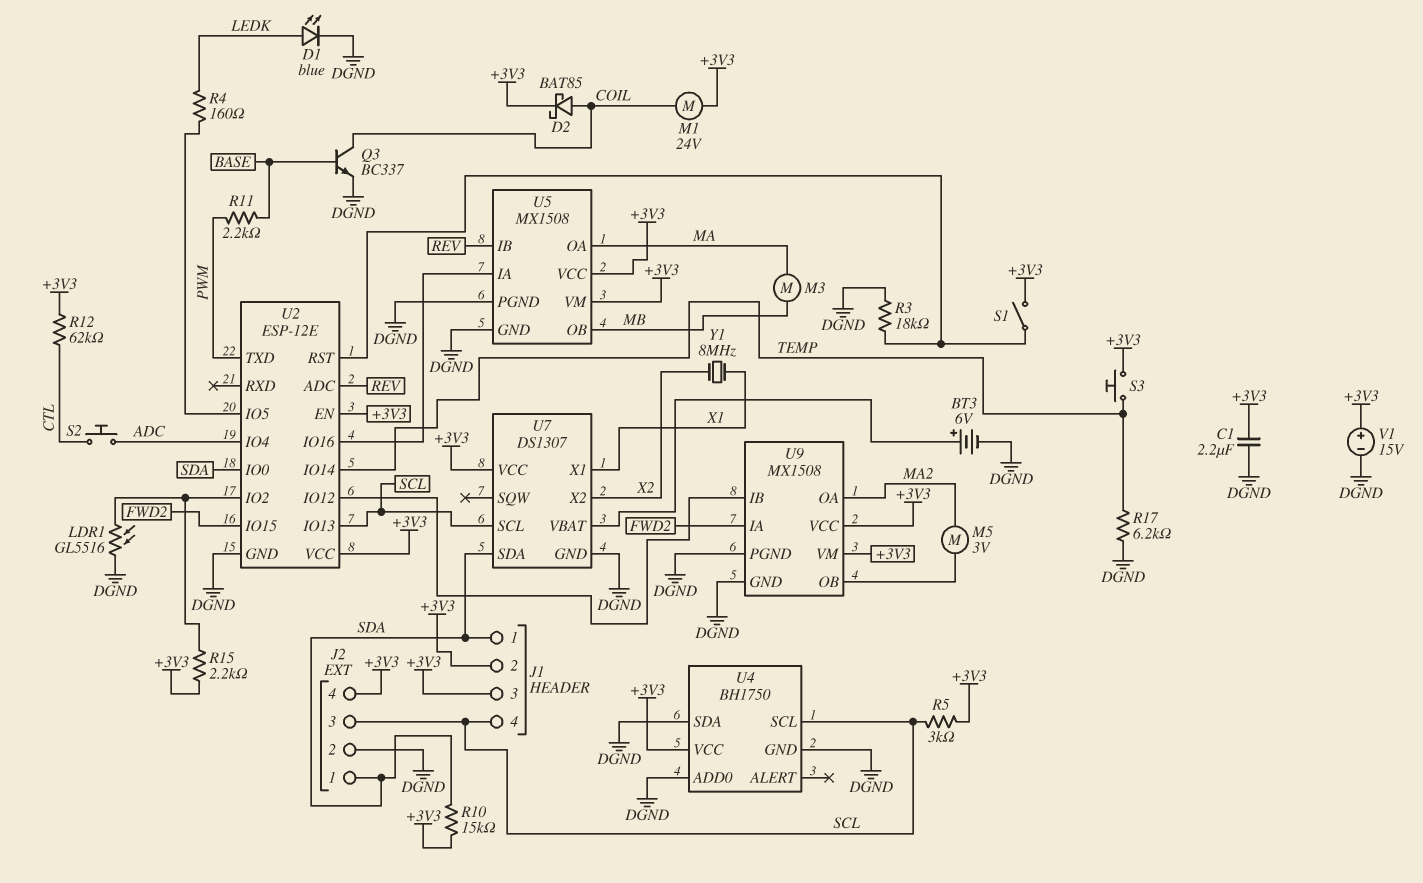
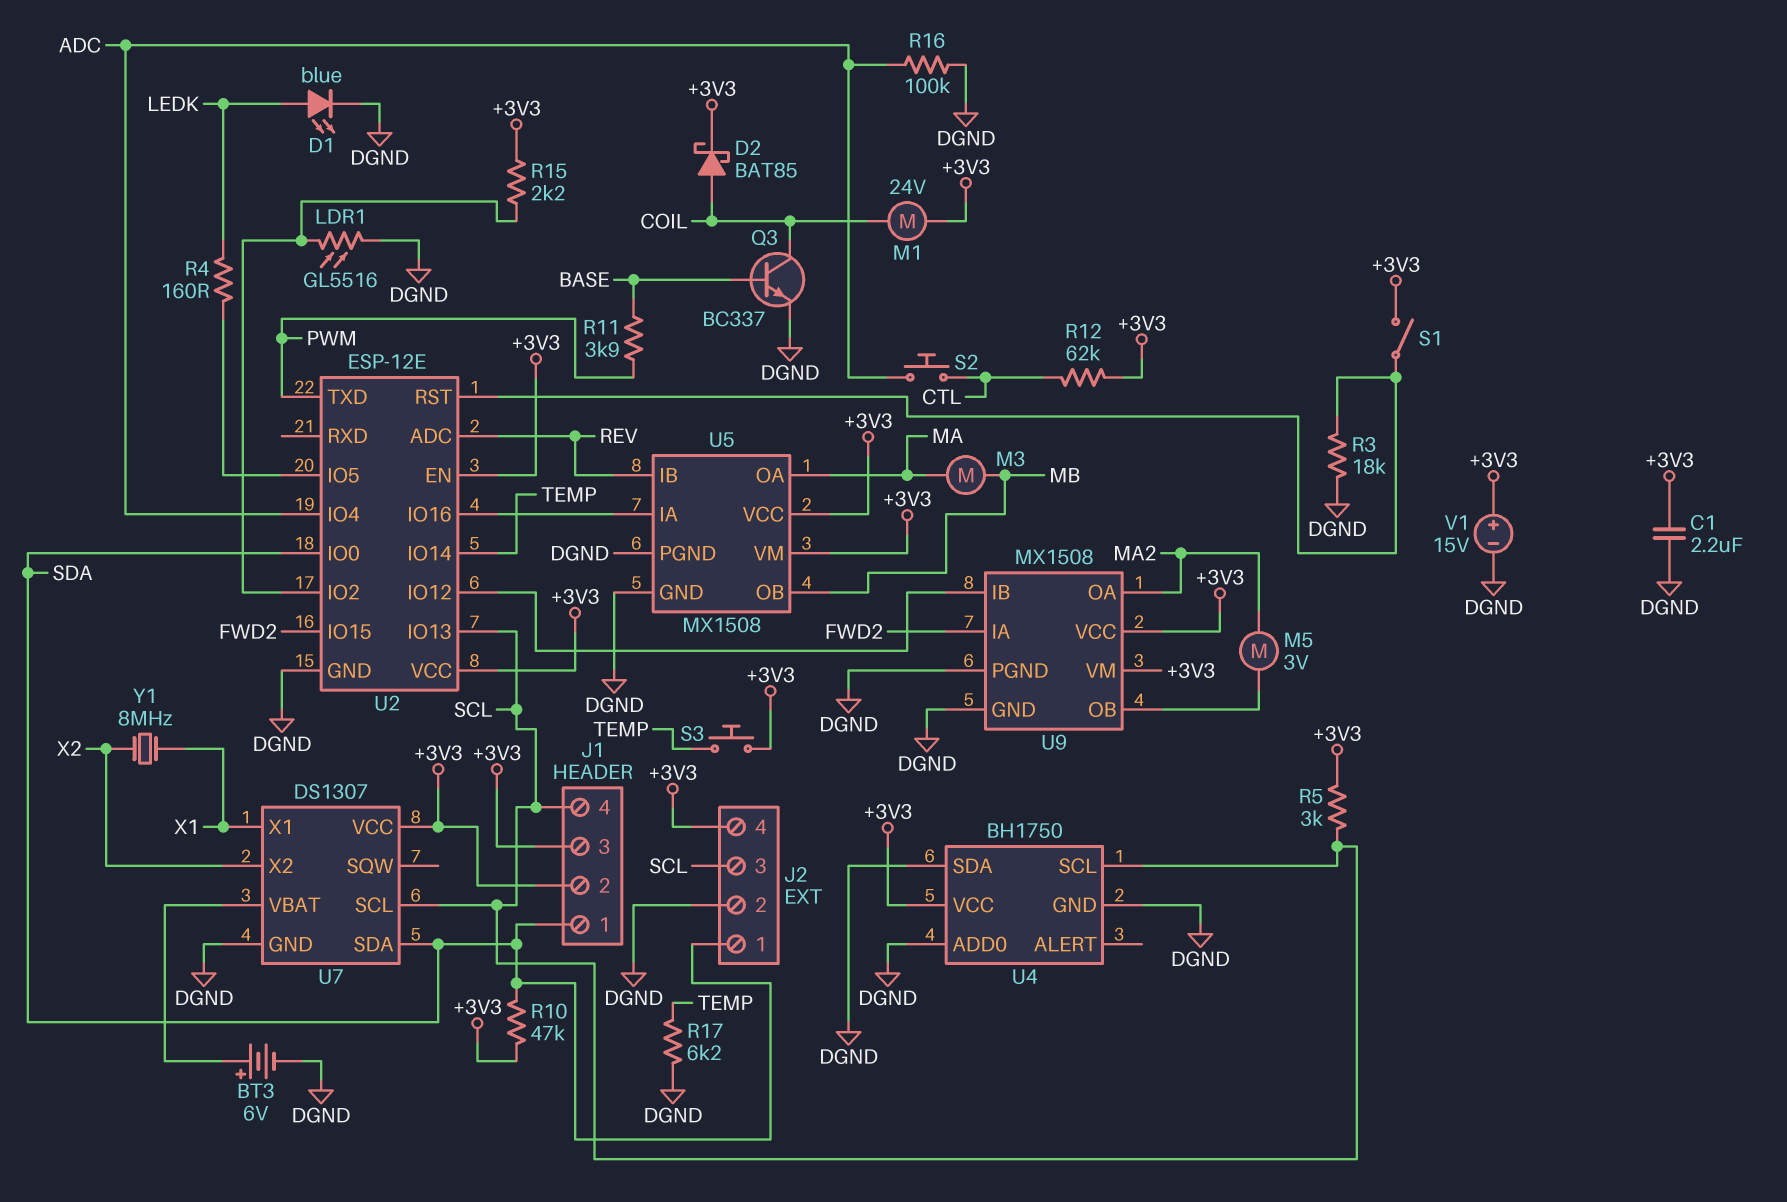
R10: 15k (+3V3, SDA) -> 47k (+3V3, SDA)
R11: 2.2k (BASE, PWM) -> 3.9k (BASE, PWM)
R16: none -> 100k (ADC, DGND)

